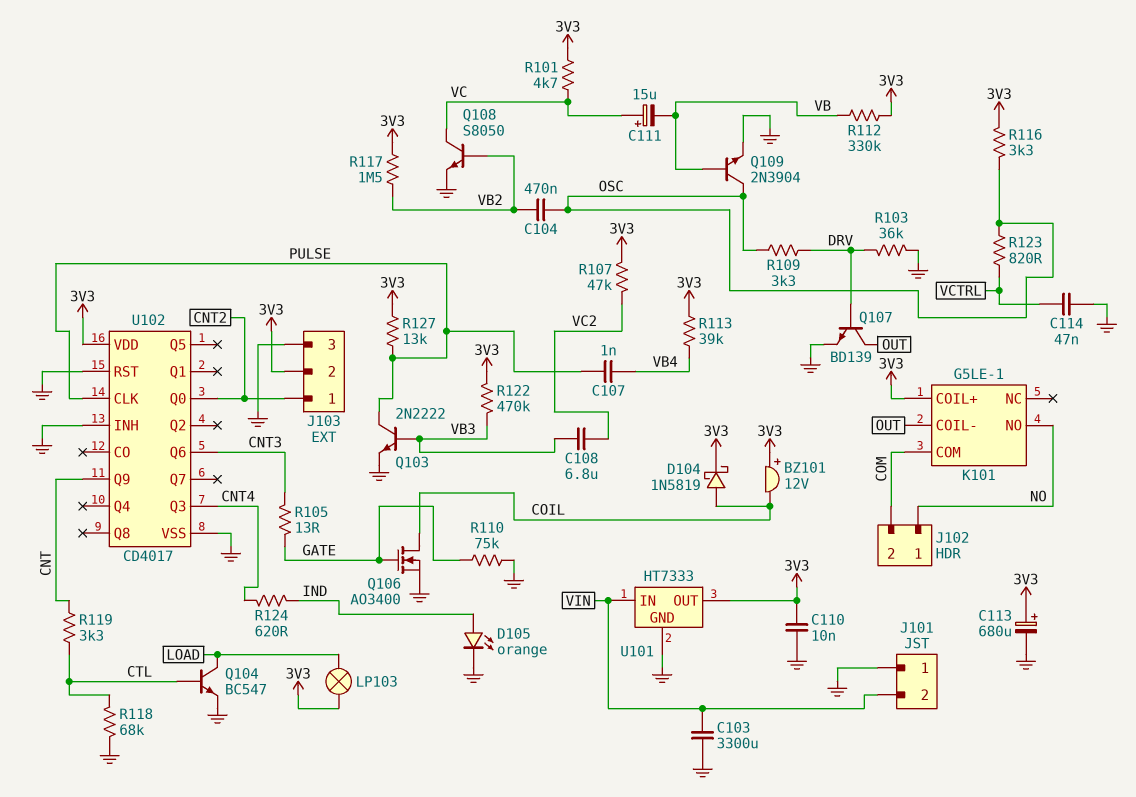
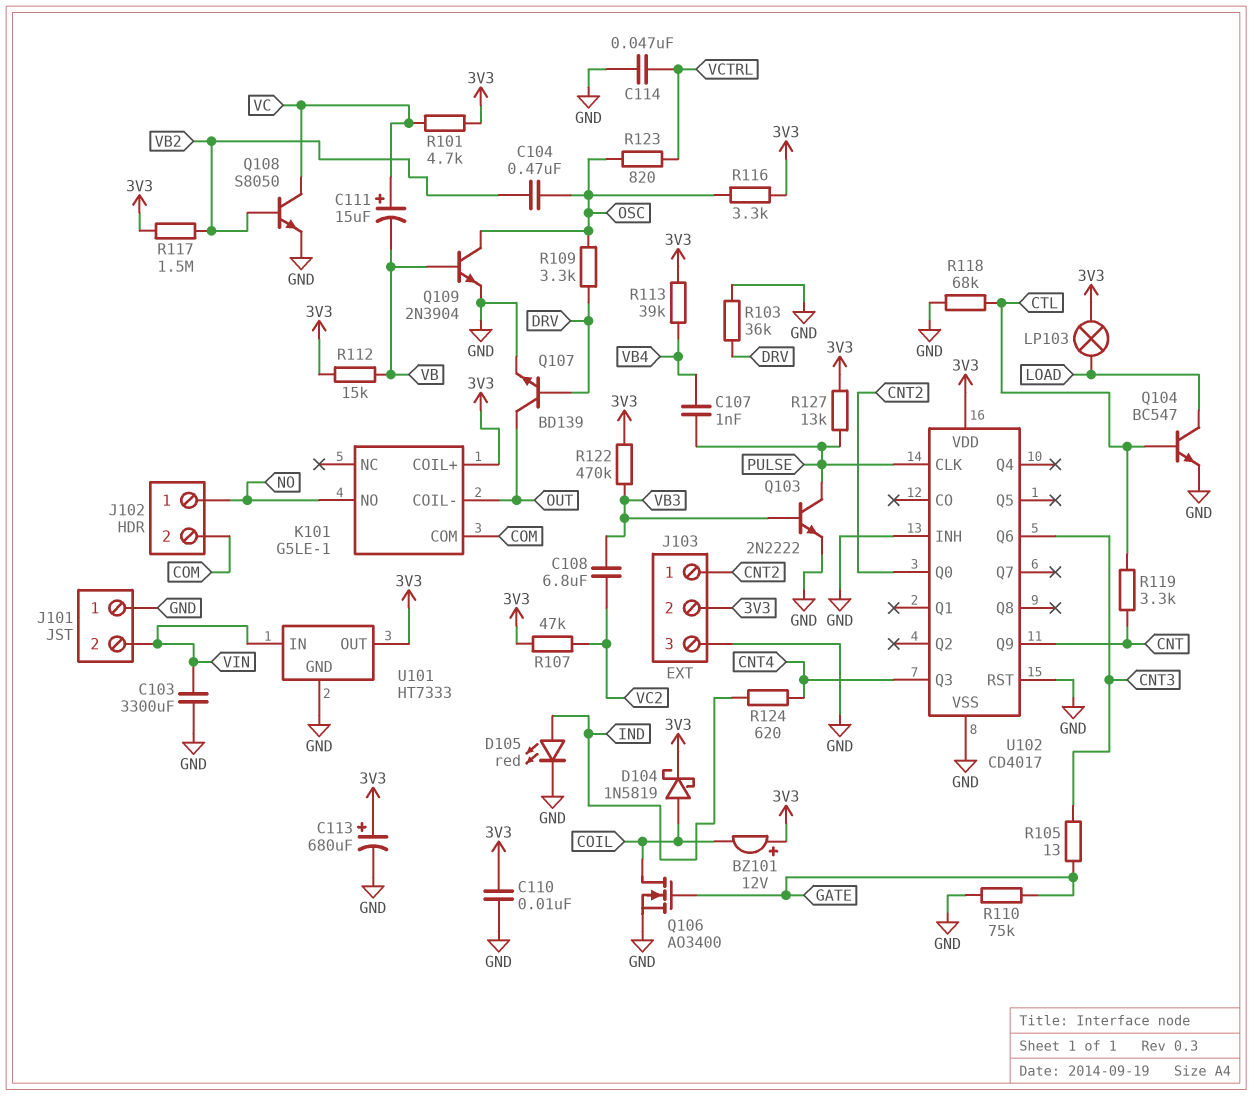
D105: LED orange (A IND, K GND) -> LED red (A IND, K GND)
R112: 330k (3V3, VB) -> 15k (3V3, VB)

